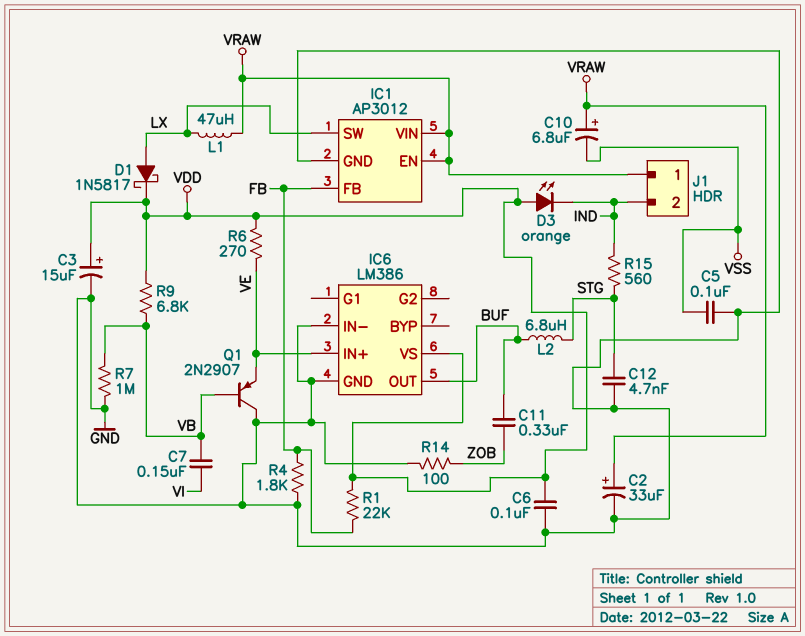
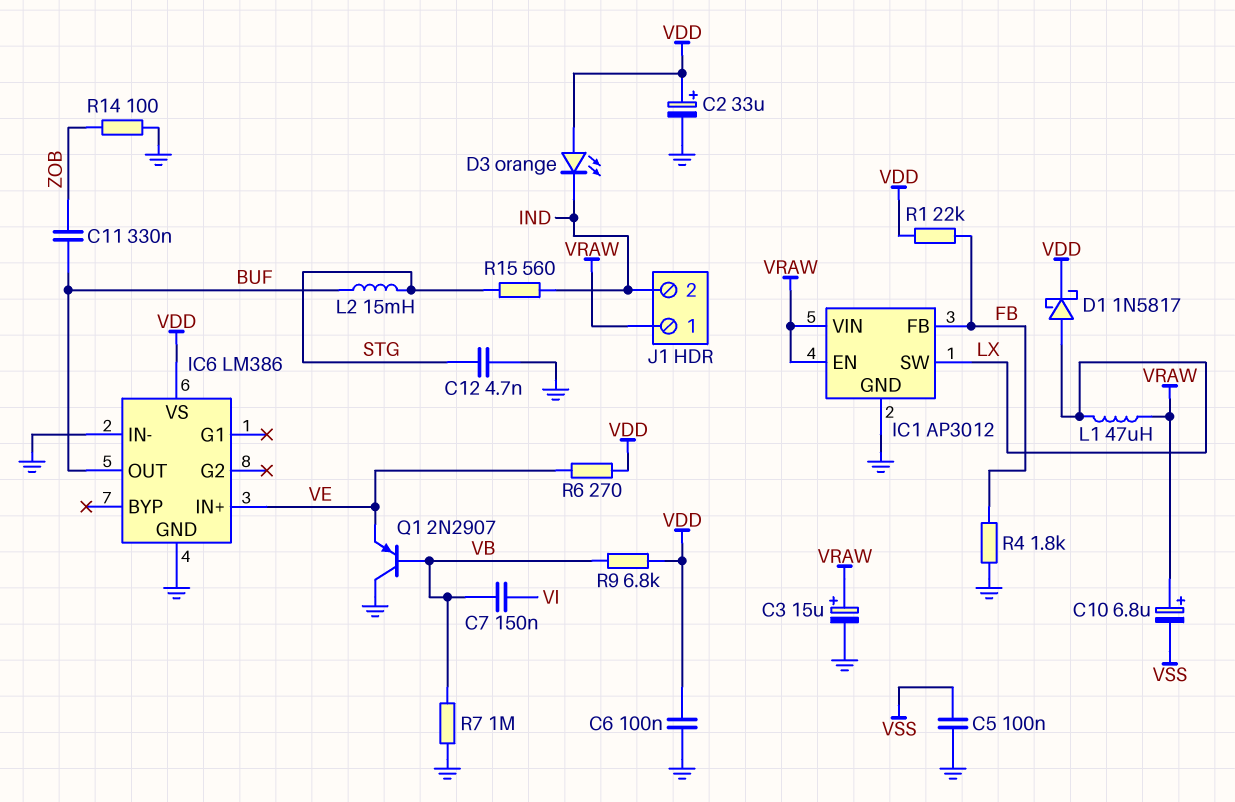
C2: 33uF (plus VRAW, minus GND) -> 33uF (plus VDD, minus GND)
C3: 15uF (plus VDD, minus GND) -> 15uF (plus VRAW, minus GND)
L2: 6.8uH (BUF, STG) -> 15mH (BUF, STG)

